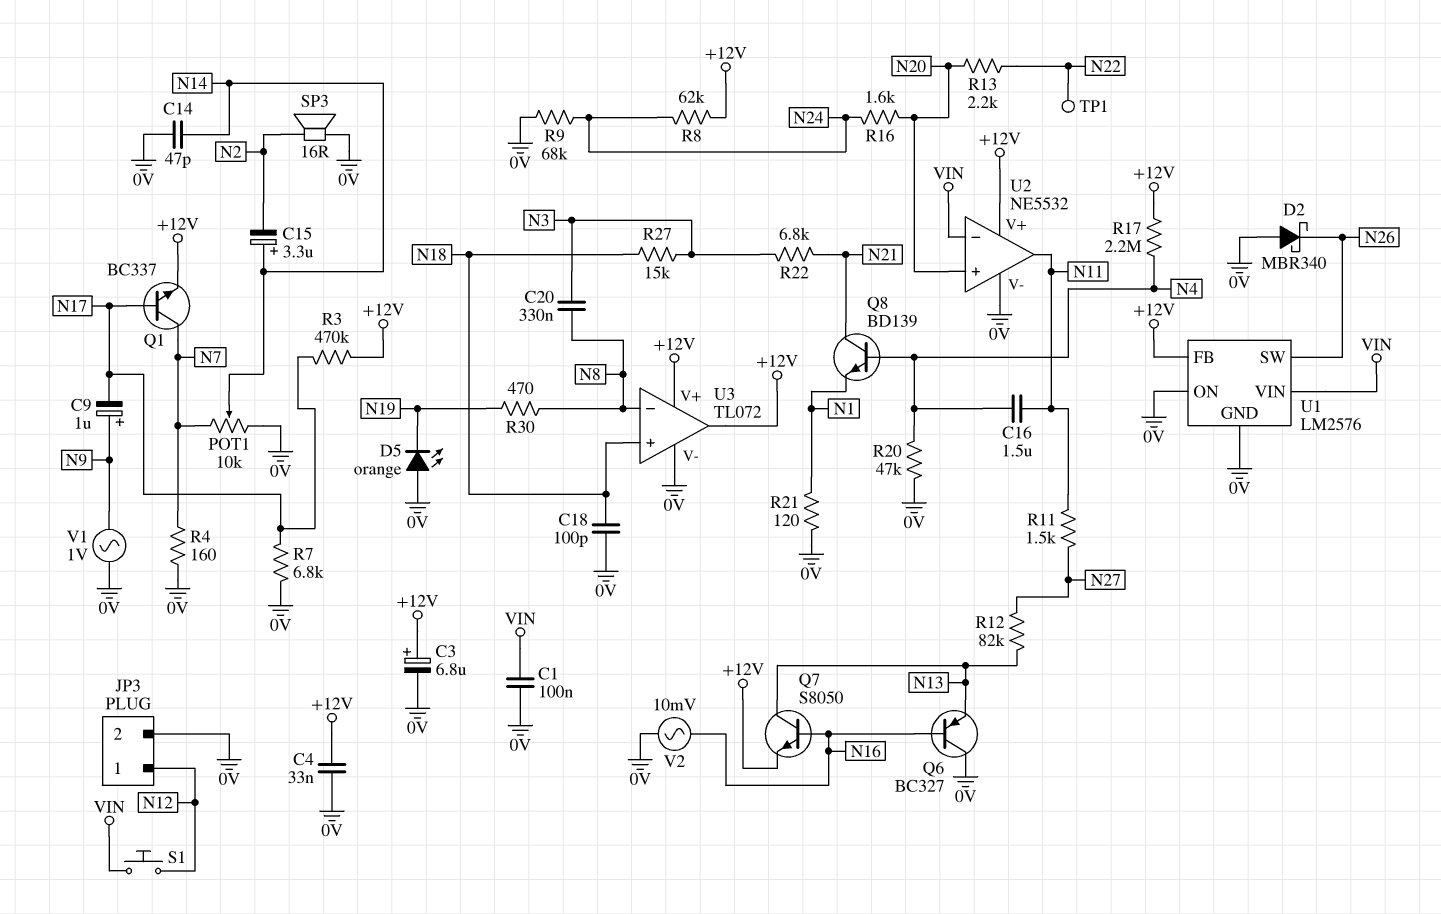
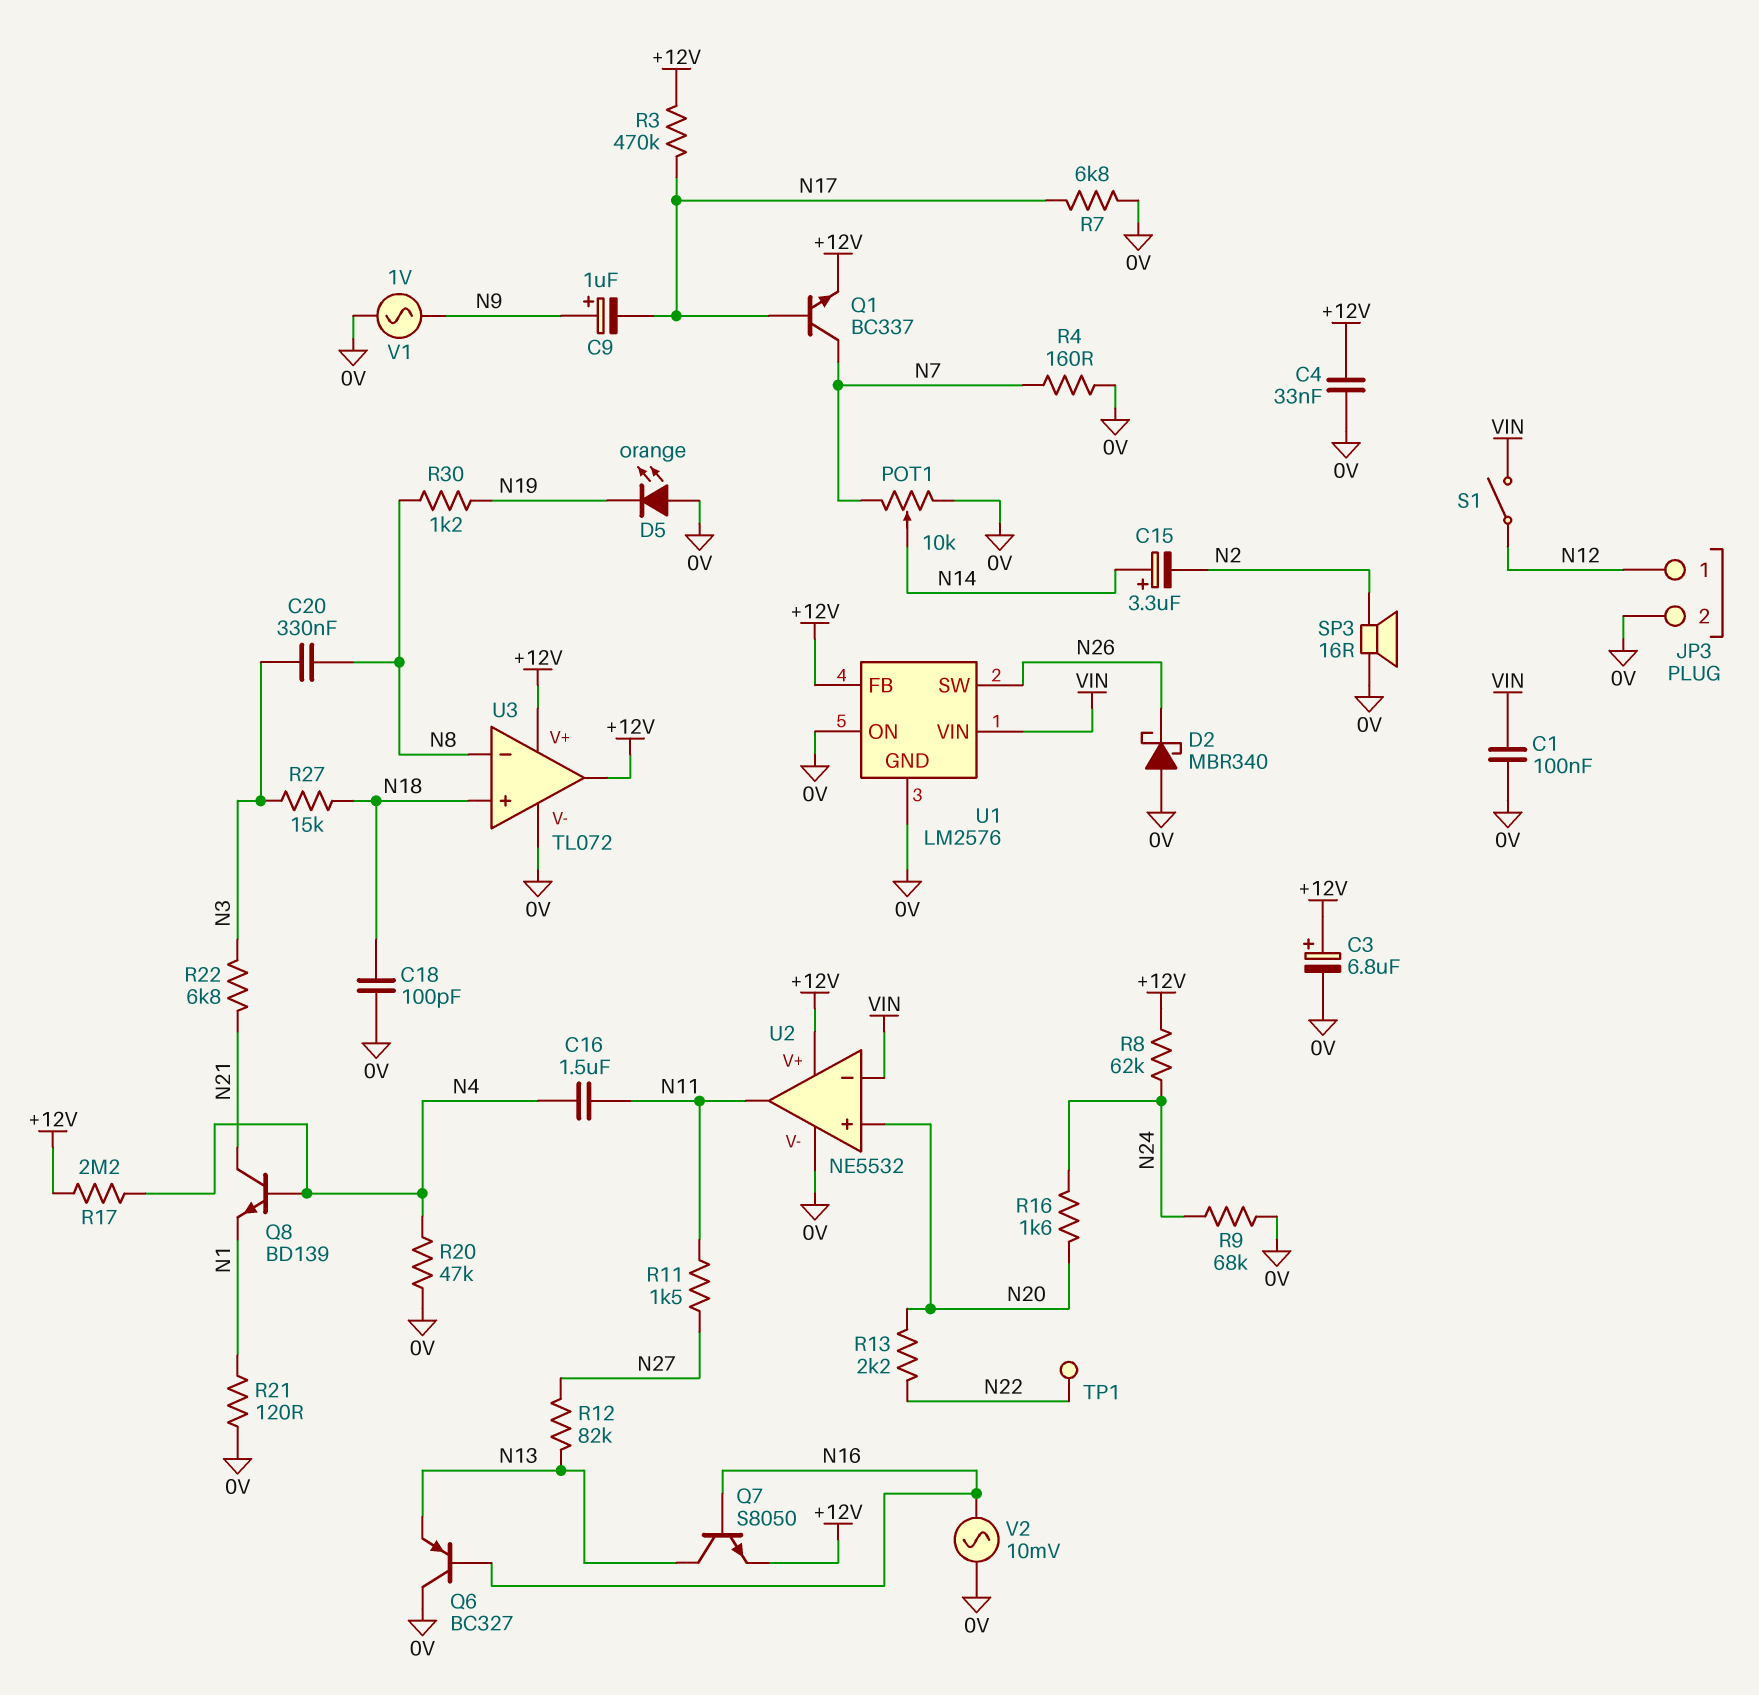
C14: 47pF (0V, N14) -> none
R30: 470 (N8, N19) -> 1.2k (N8, N19)
S1: button (N12, VIN) -> switch (N12, VIN)

